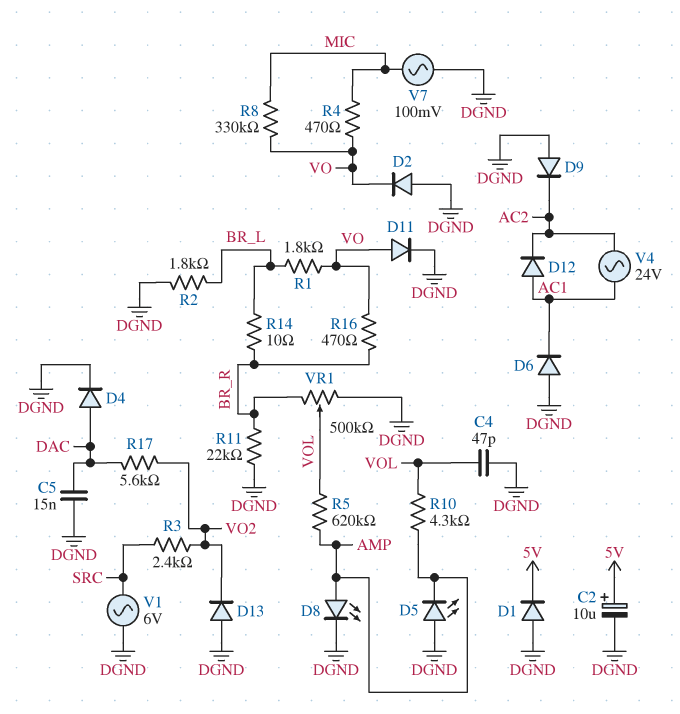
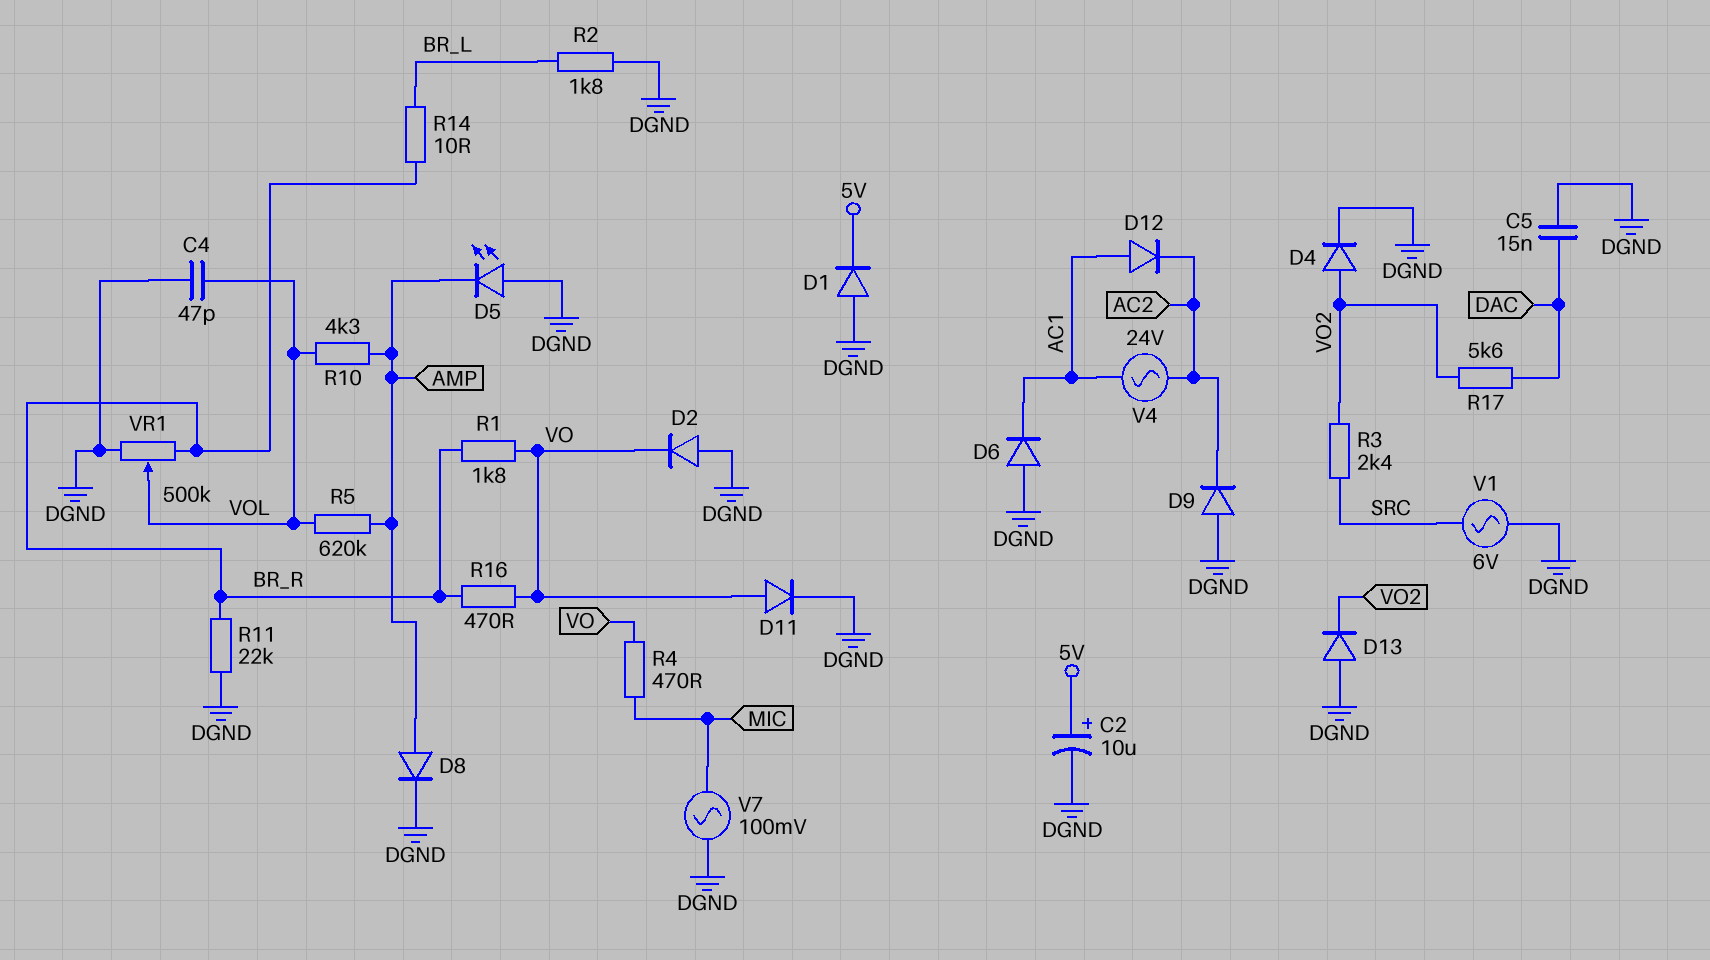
D4: diode (A DAC, K DGND) -> diode (A VO2, K DGND)
D8: LED (A AMP, K DGND) -> diode (A AMP, K DGND)
R1: 1.8k (BR_L, VO) -> 1.8k (BR_R, VO)
R8: 330k (MIC, VO) -> none

